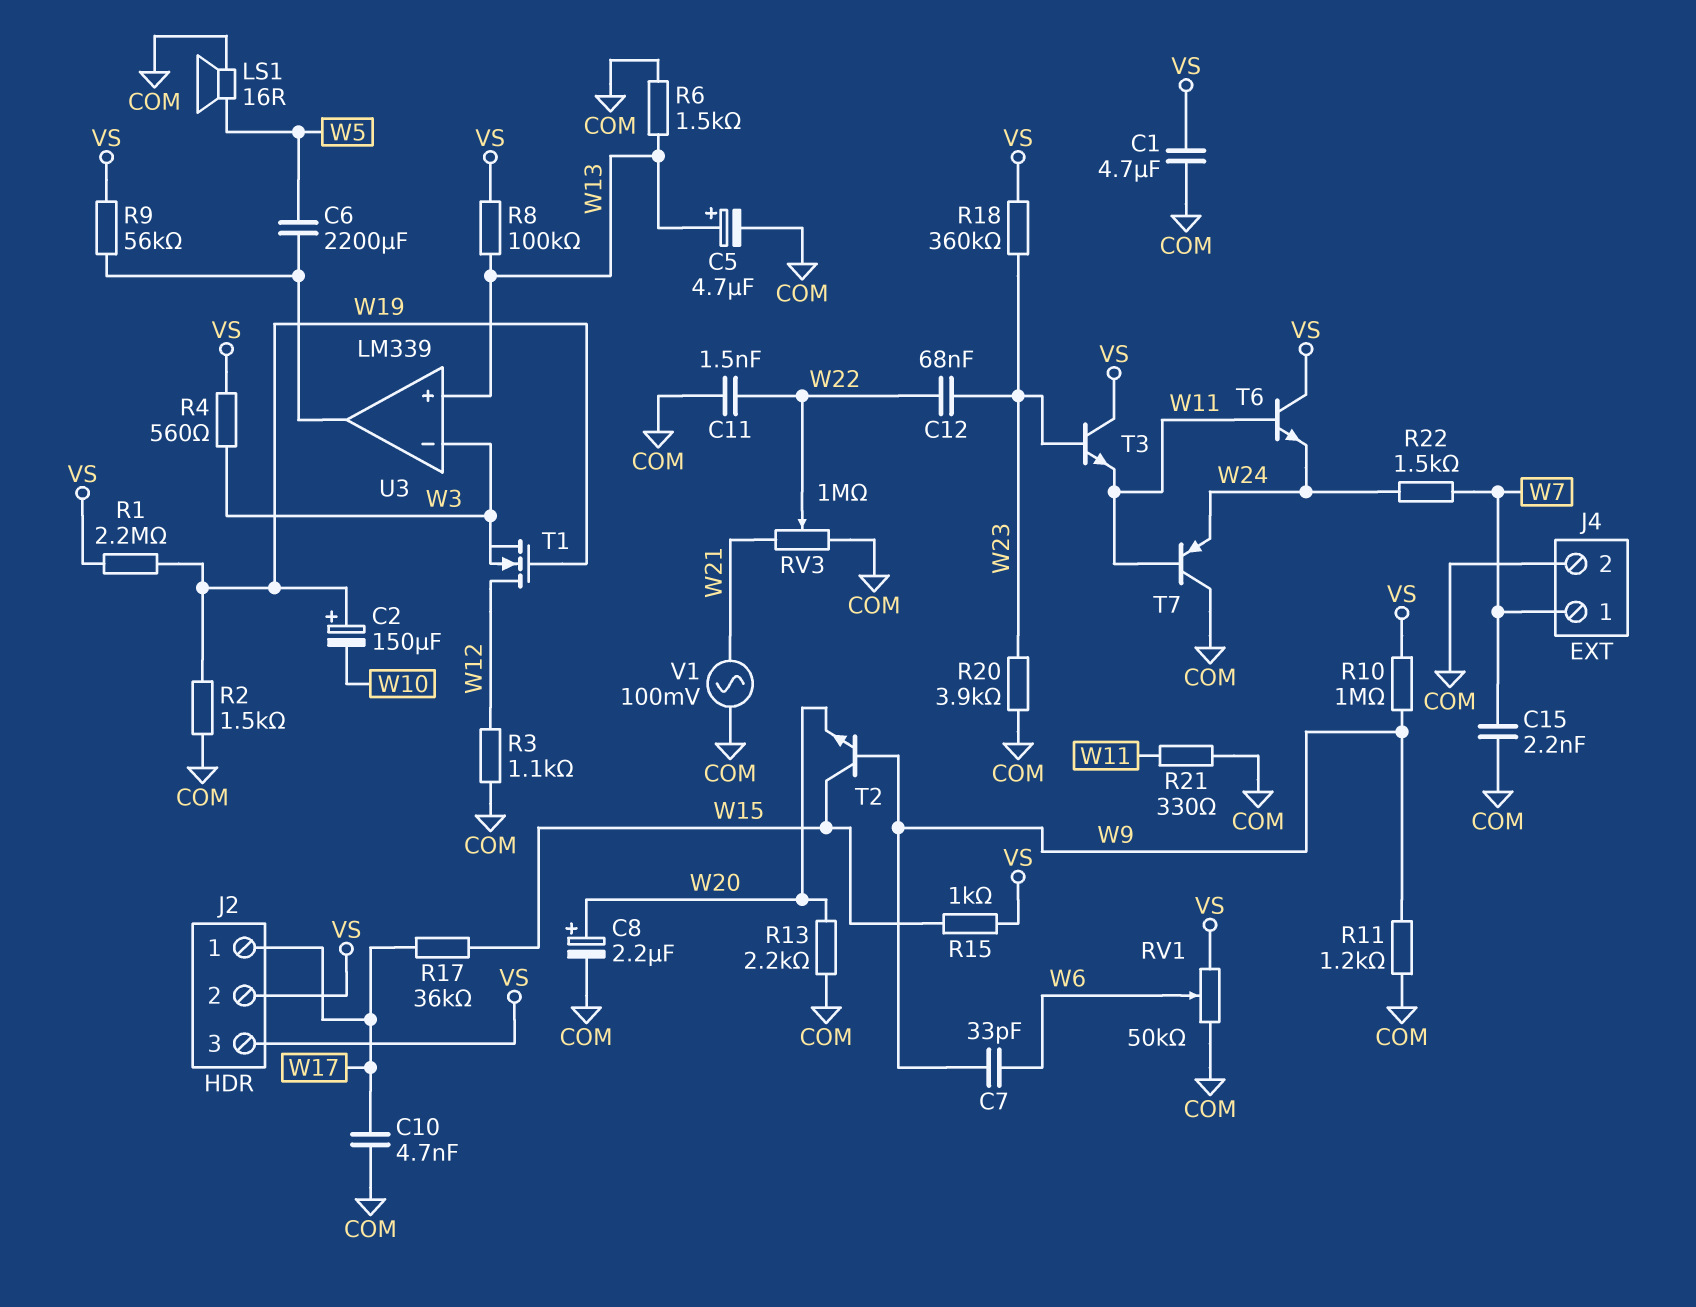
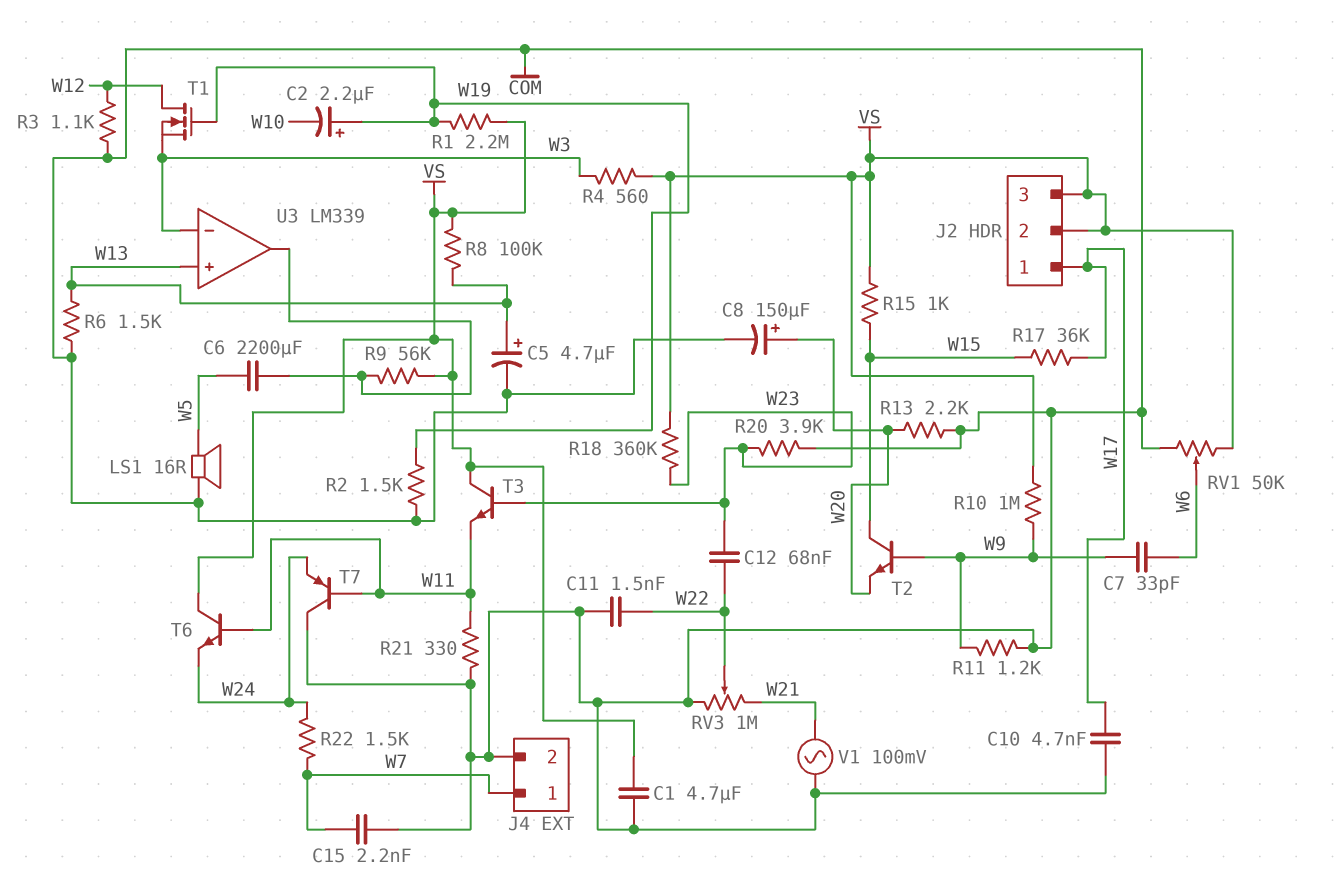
C2: 150uF (plus W19, minus W10) -> 2.2uF (plus W19, minus W10)
C8: 2.2uF (plus W20, minus COM) -> 150uF (plus W20, minus COM)

